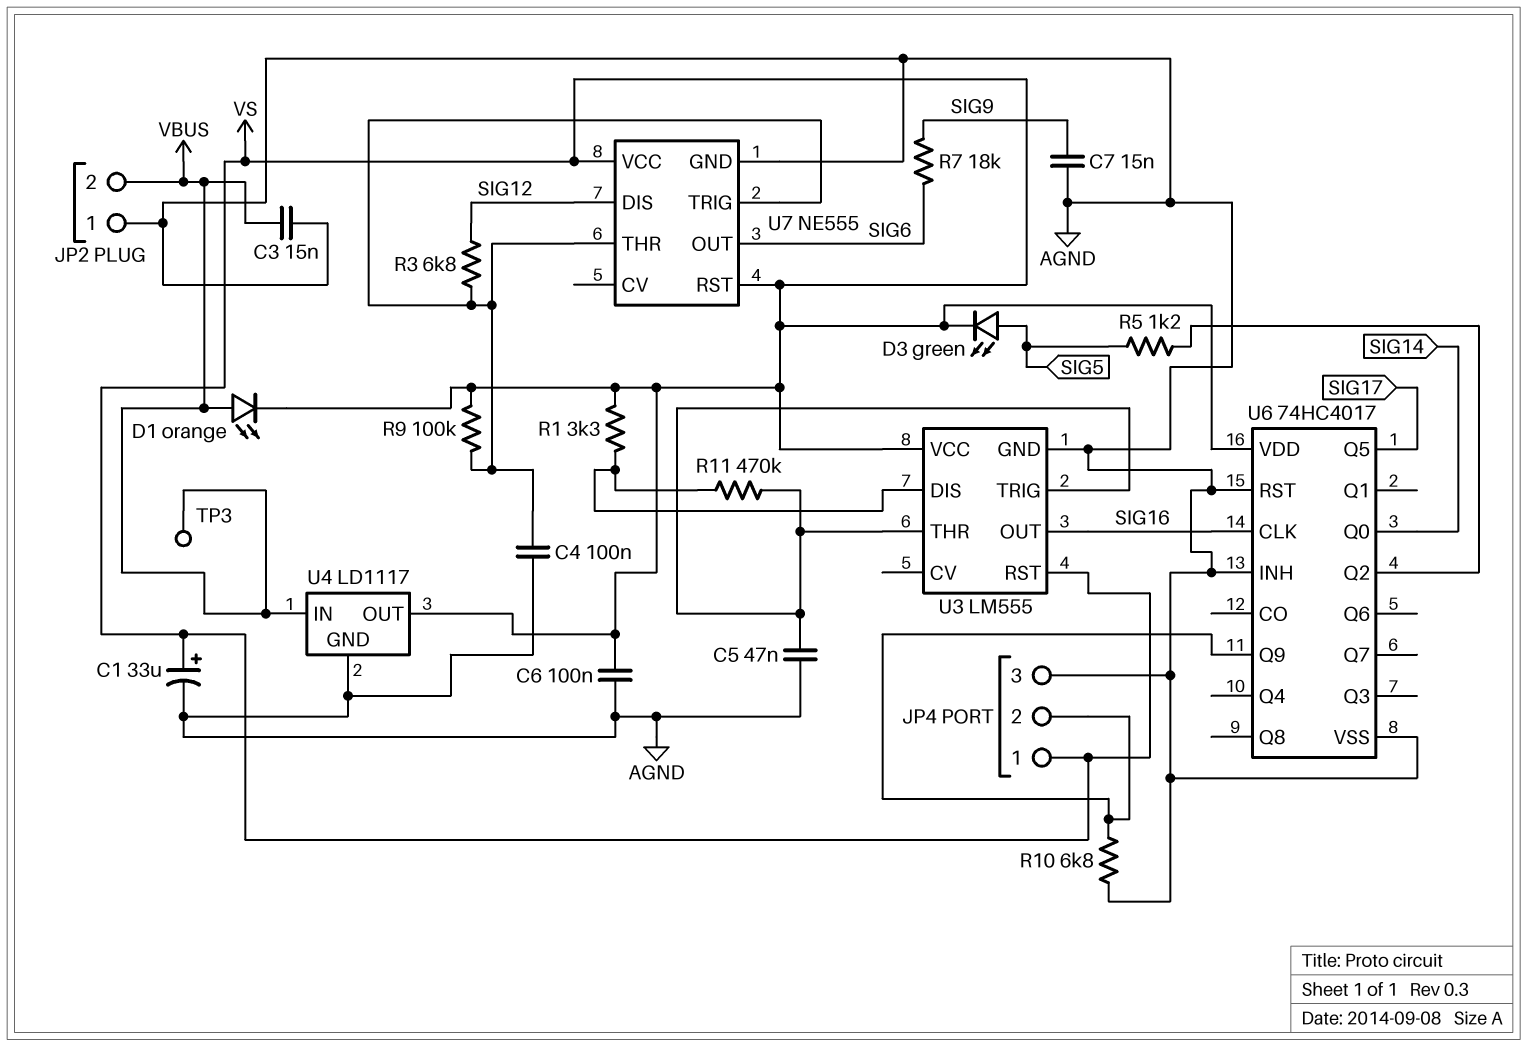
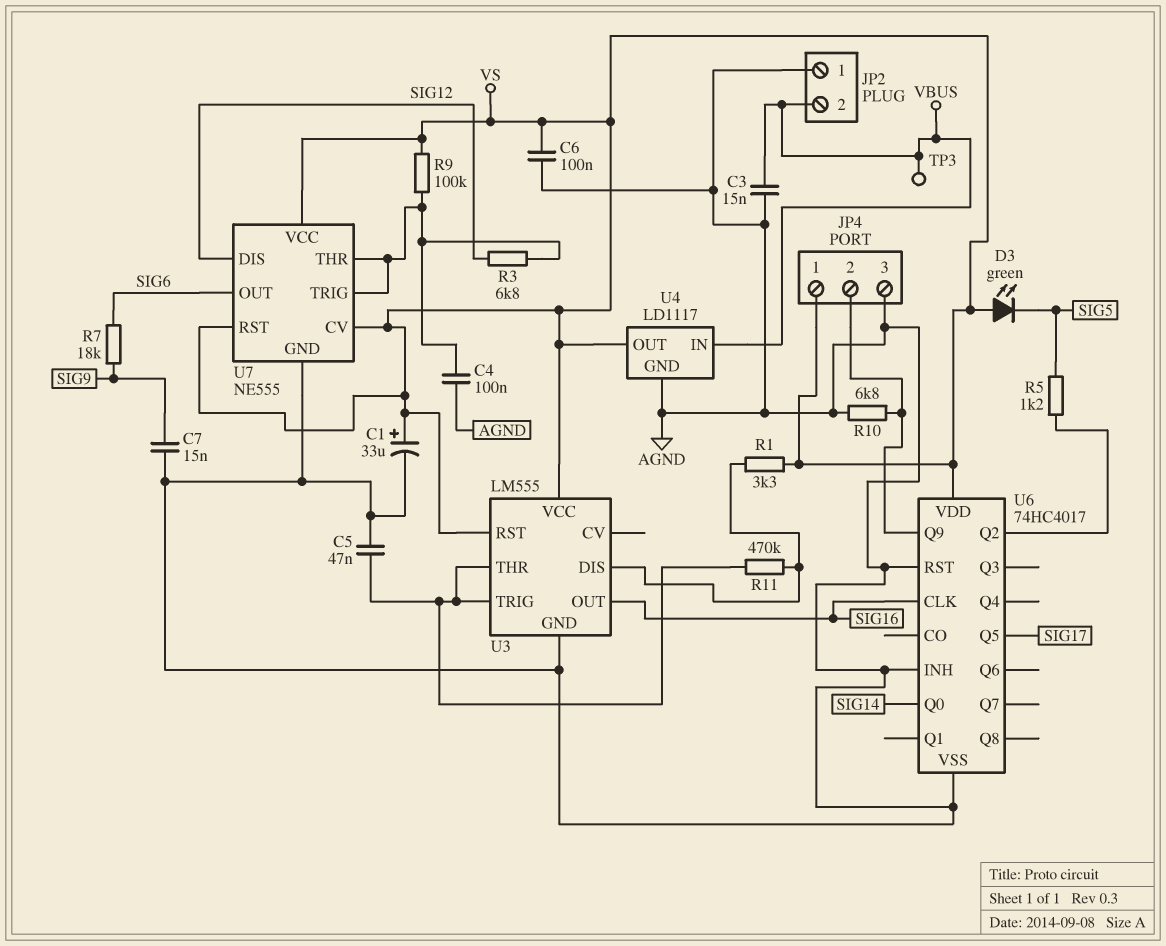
D1: LED orange (A VBUS, K VS) -> none
D3: LED green (A SIG5, K VS) -> LED green (A VS, K SIG5)
U7 pin CV: none -> VS

